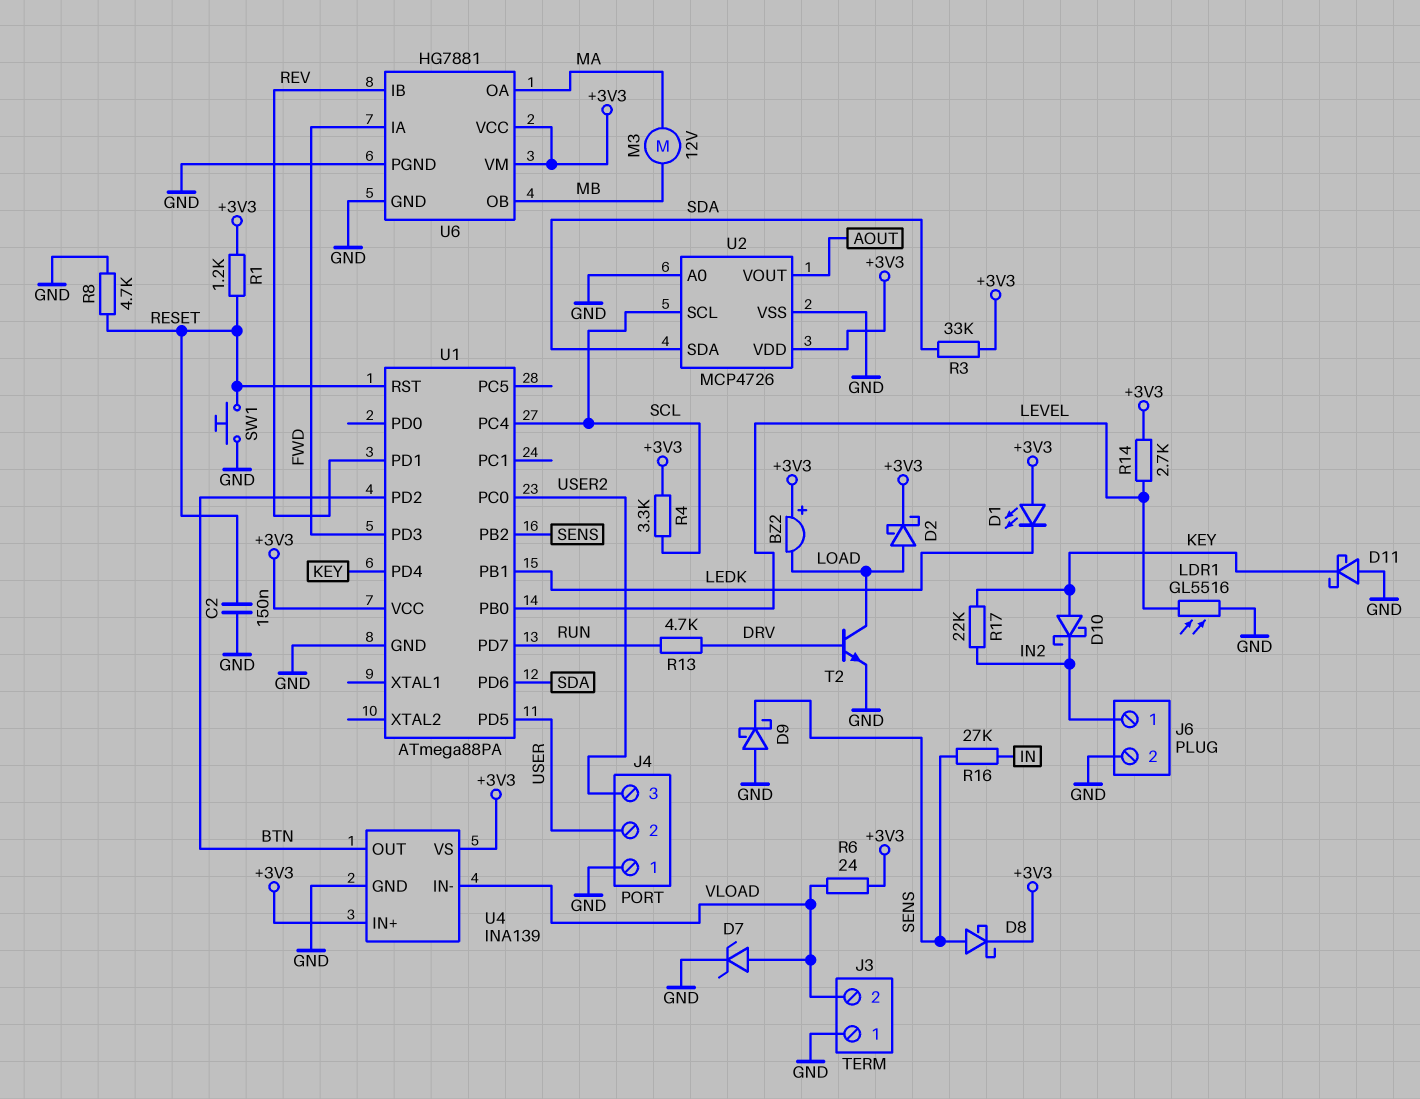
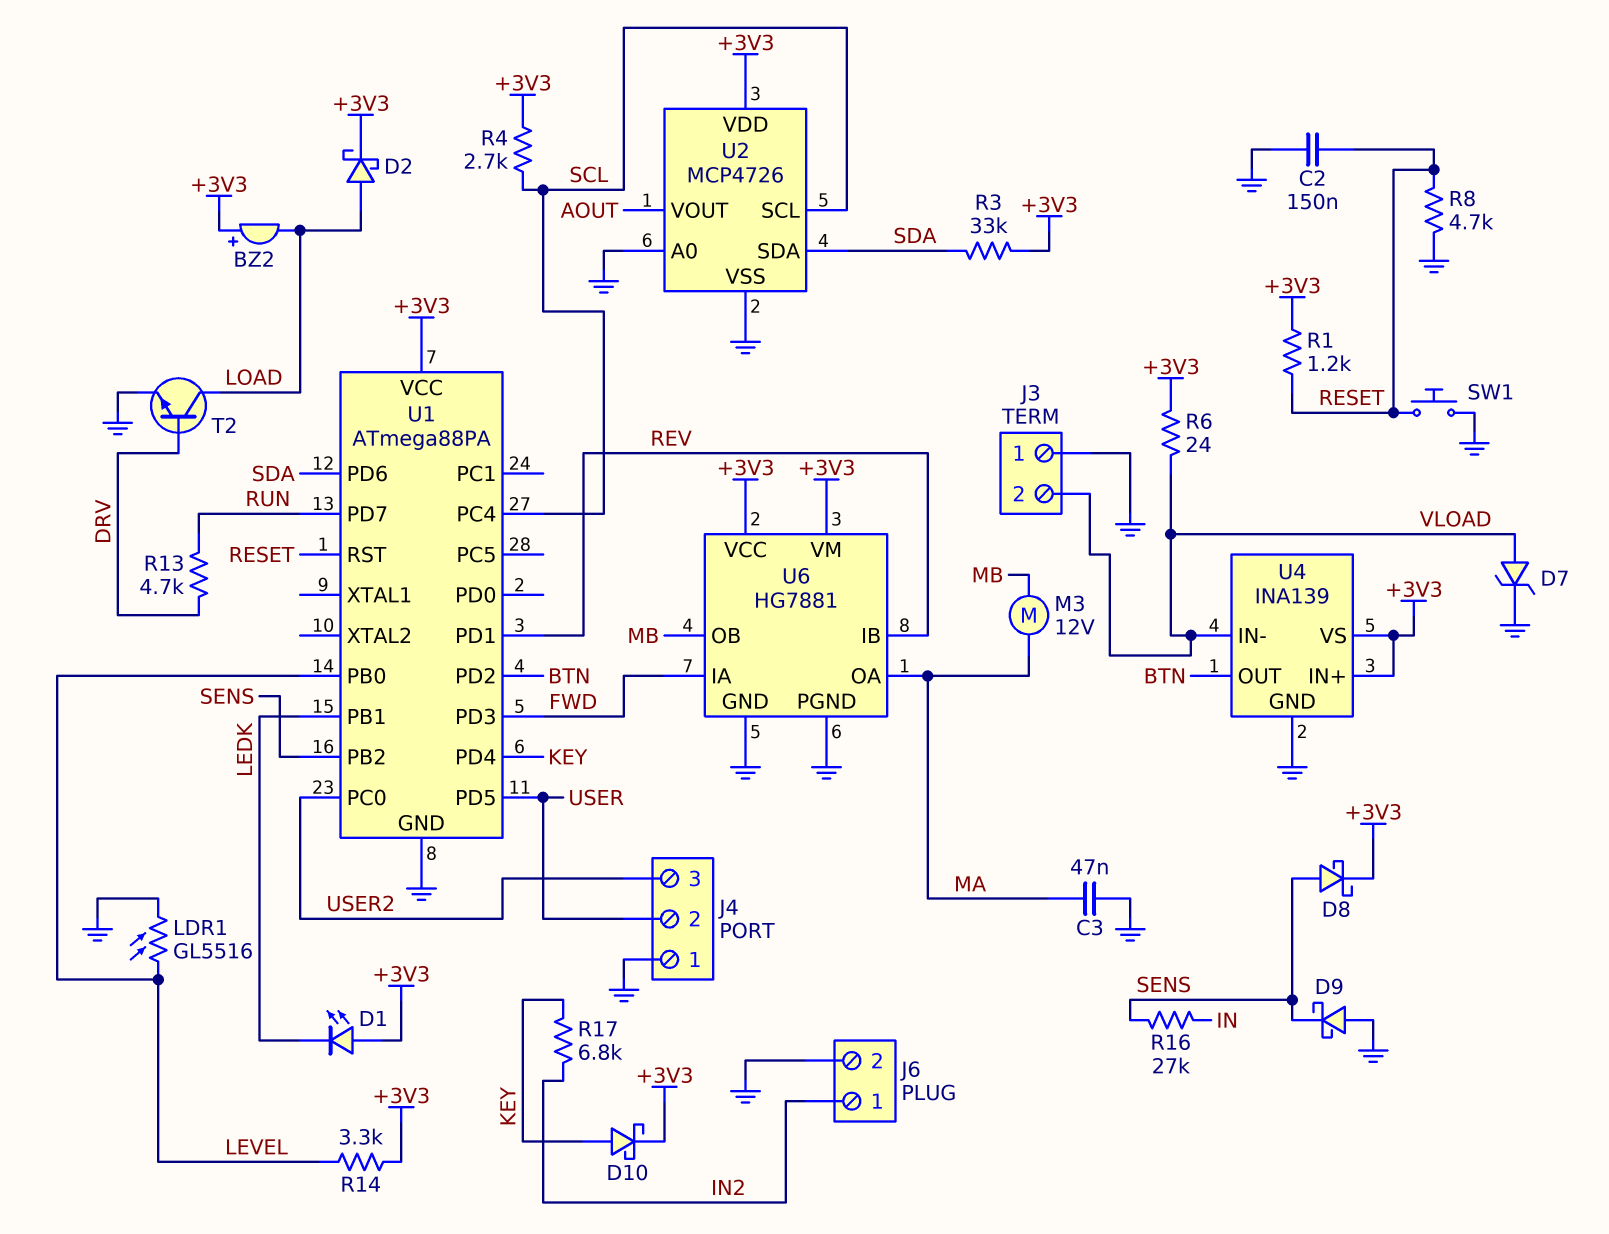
C3: none -> 47nF (GND, MA)
D10: schottky (A KEY, K IN2) -> schottky (A KEY, K +3V3)
D11: schottky (A GND, K KEY) -> none
R4: 3.3k (+3V3, SCL) -> 2.7k (+3V3, SCL)
R14: 2.7k (+3V3, LEVEL) -> 3.3k (+3V3, LEVEL)
R17: 22k (IN2, KEY) -> 6.8k (IN2, KEY)

